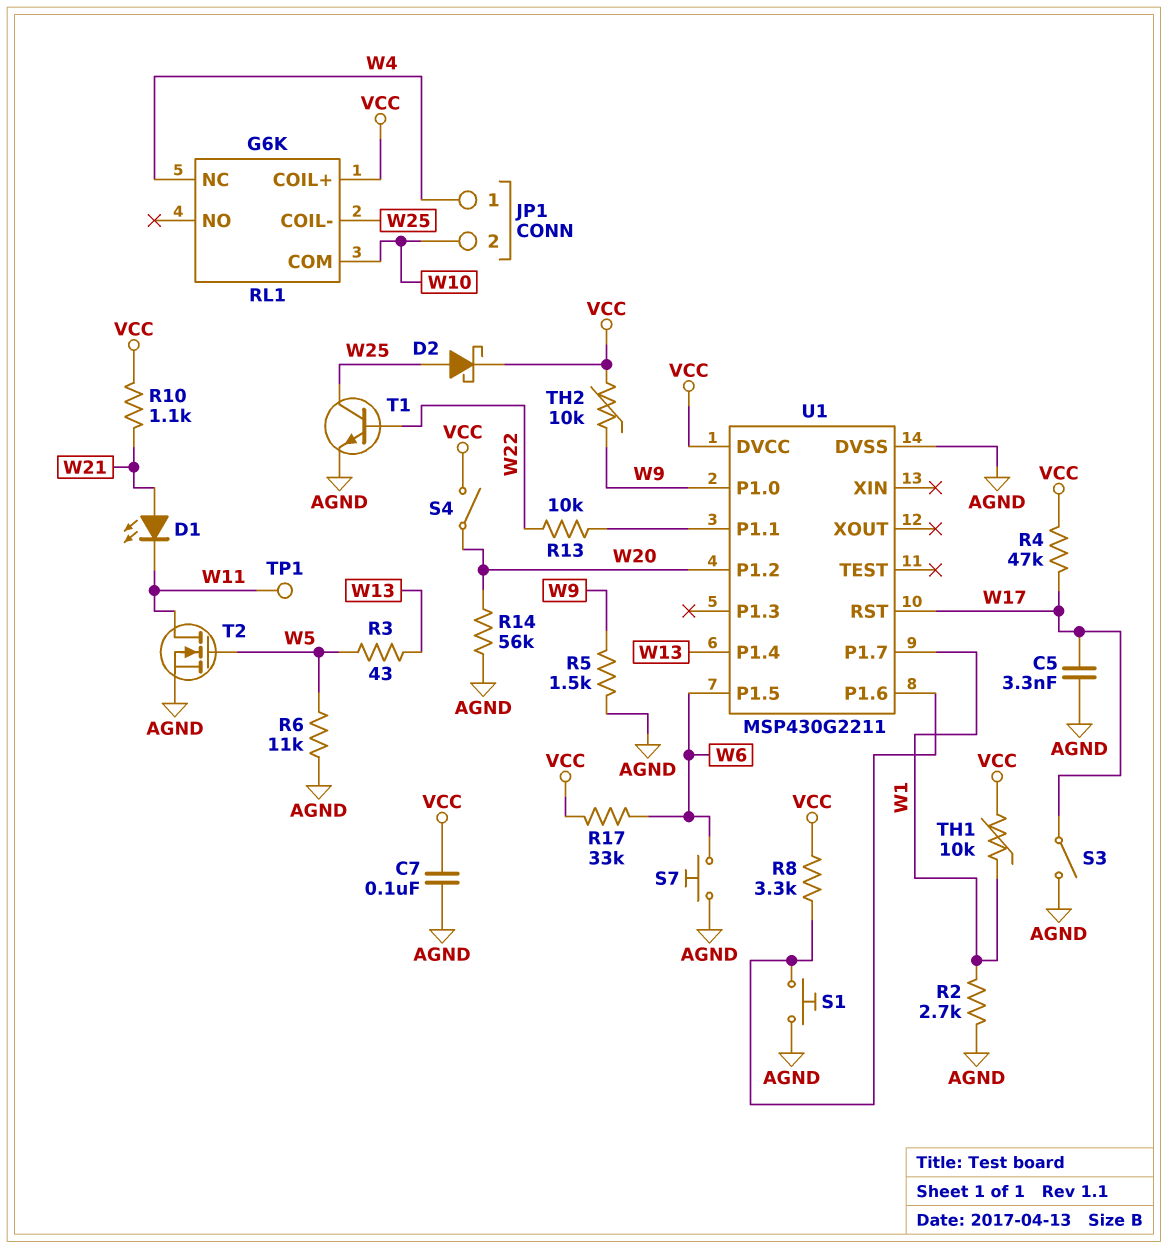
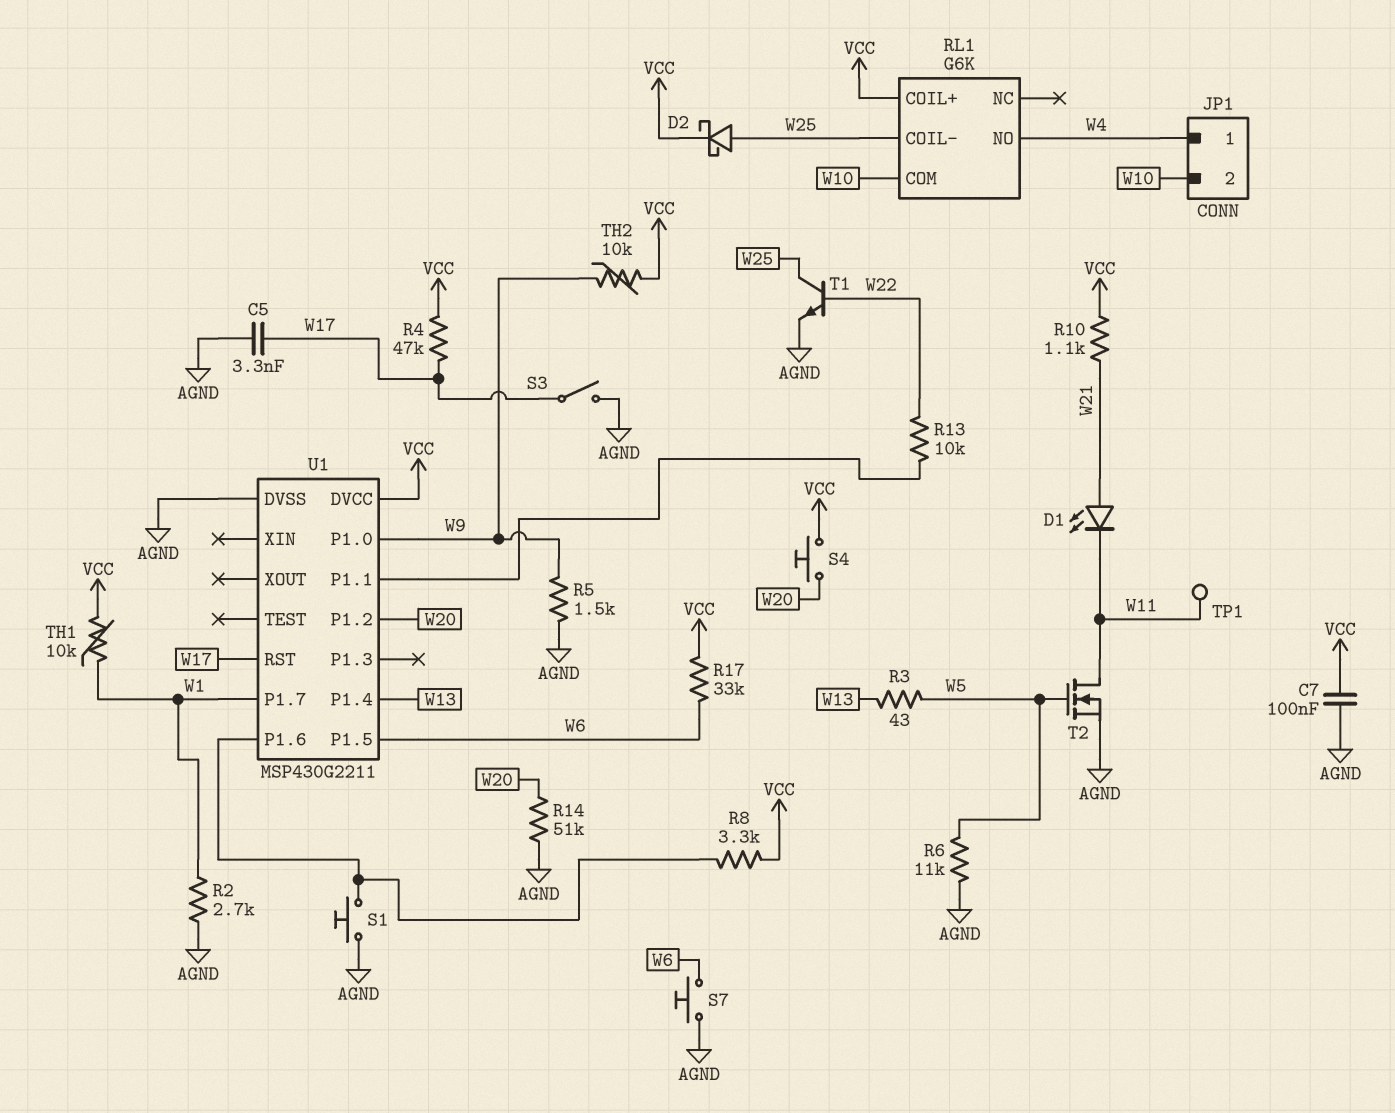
R14: 56k (AGND, W20) -> 51k (AGND, W20)
RL1 pin NC: W4 -> none
RL1 pin NO: none -> W4
S4: switch (VCC, W20) -> button (VCC, W20)

